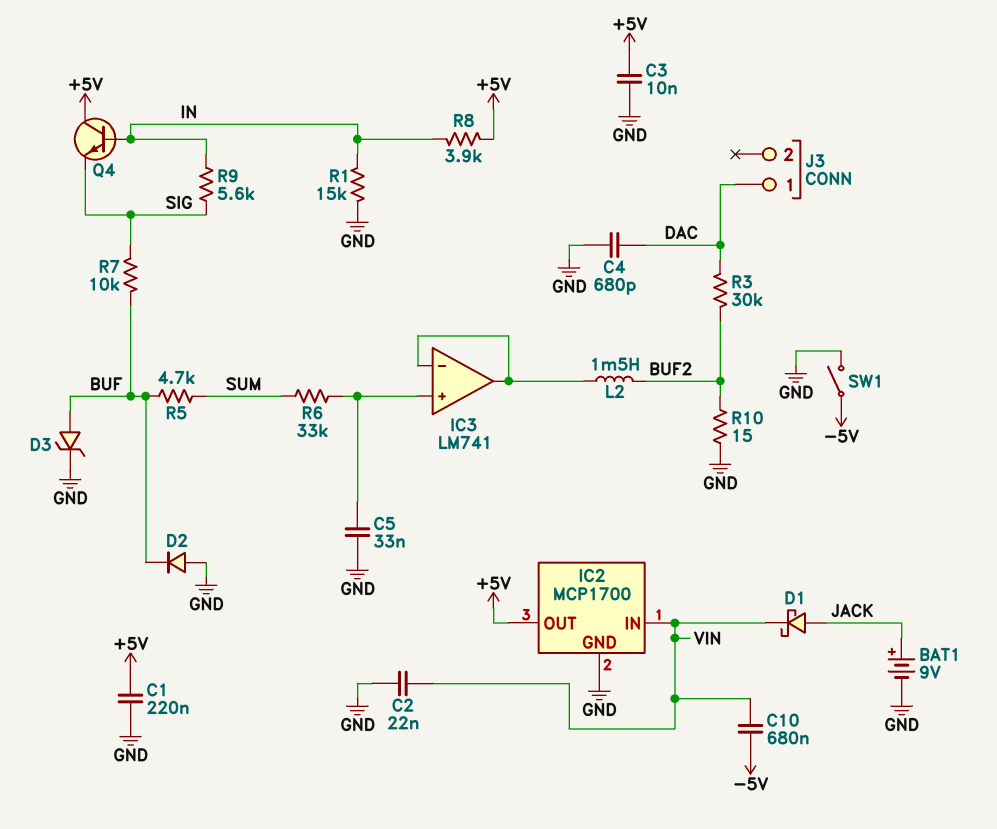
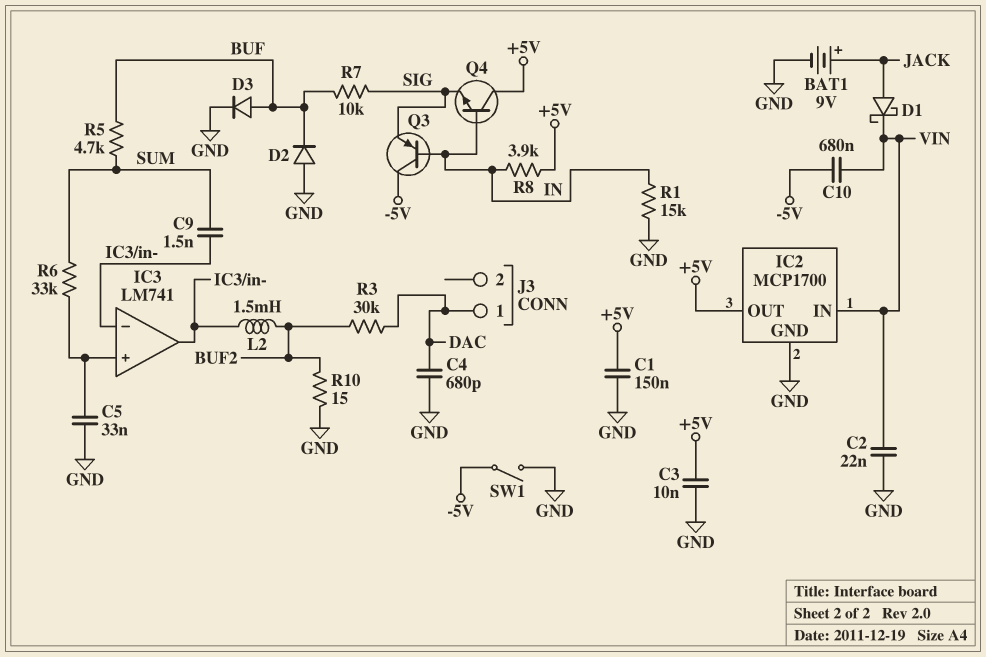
C1: 220nF (+5V, GND) -> 150nF (+5V, GND)
C9: none -> 1.5nF (IC3/in-, SUM)
D3: zener (A BUF, K GND) -> diode (A BUF, K GND)
Q3: none -> PNP (B IN, C -5V, E SIG)
R9: 5.6k (IN, SIG) -> none

